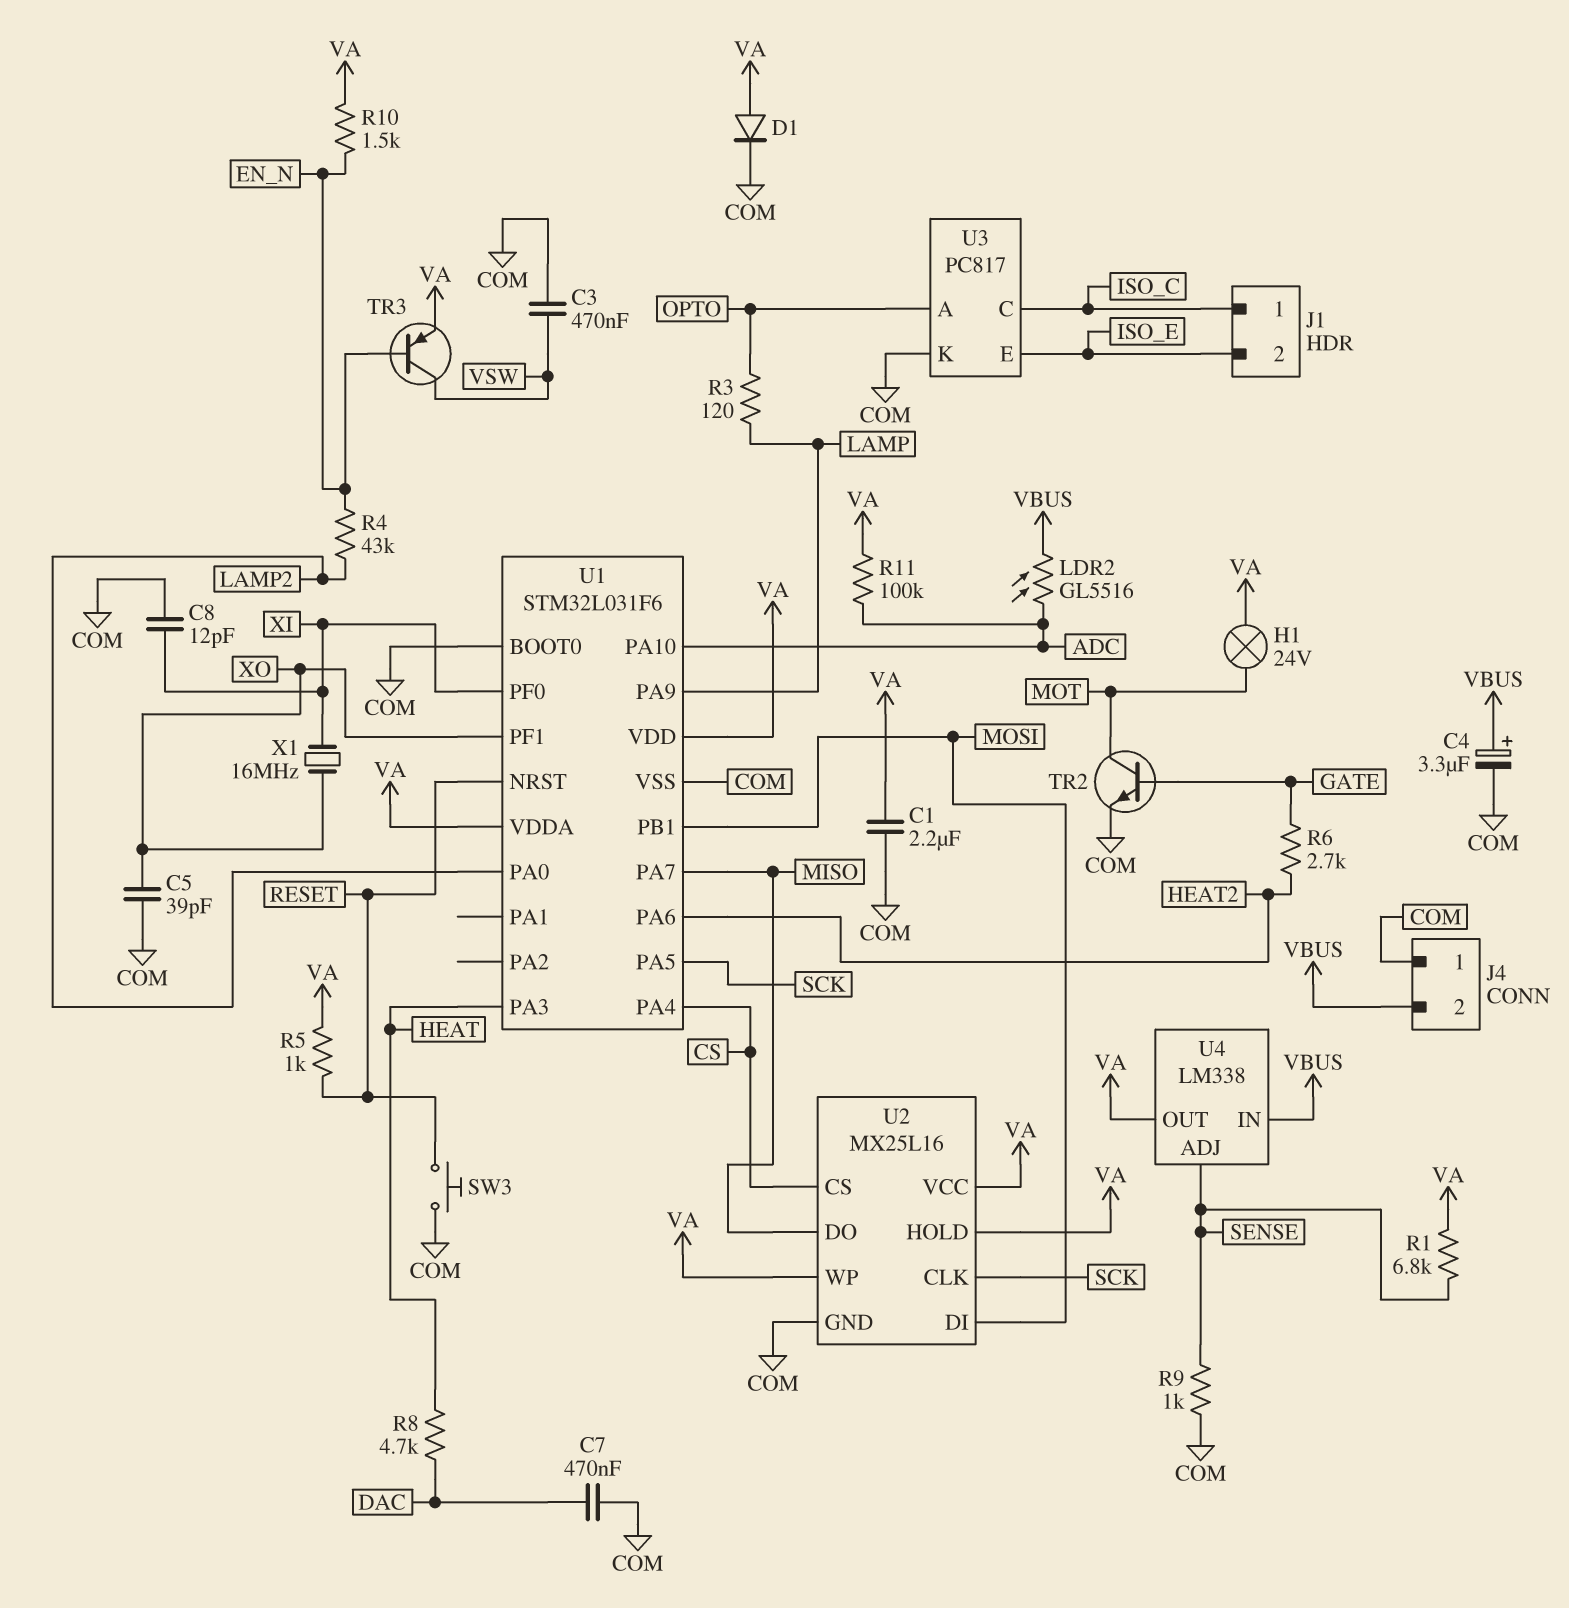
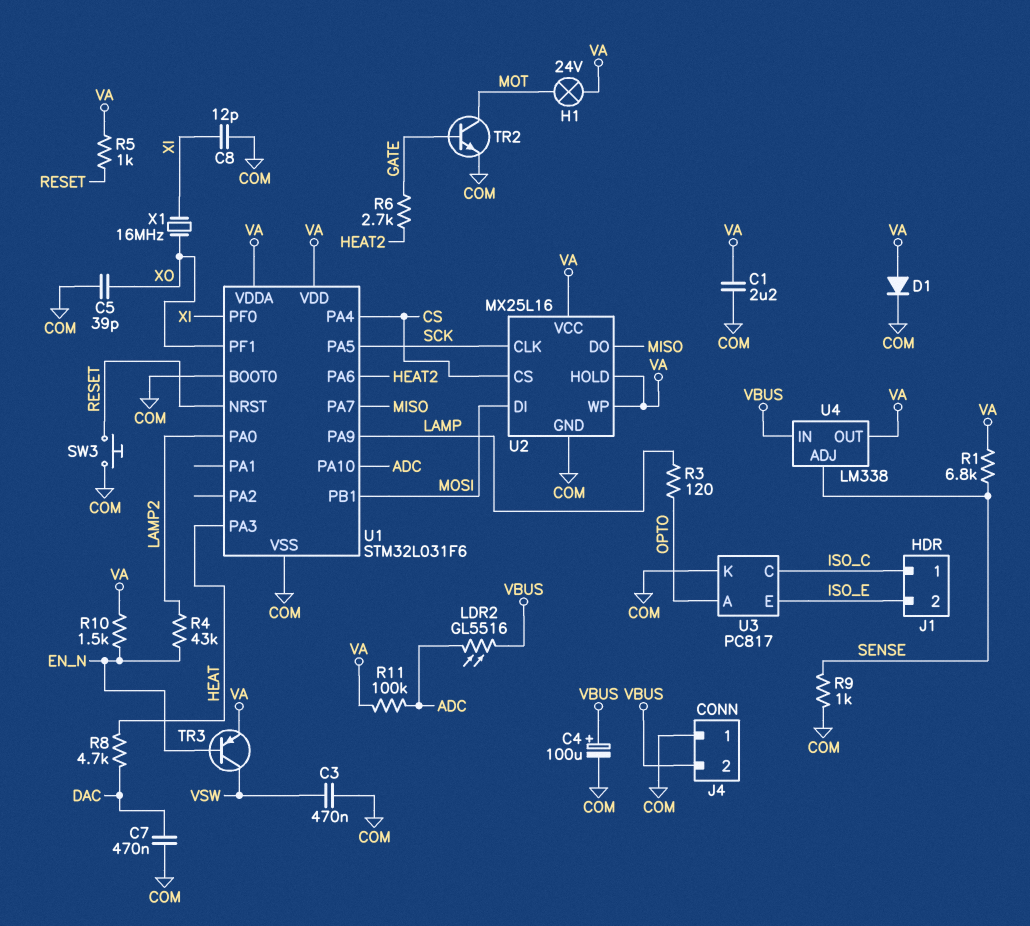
C4: 3.3uF (plus VBUS, minus COM) -> 100uF (plus VBUS, minus COM)

